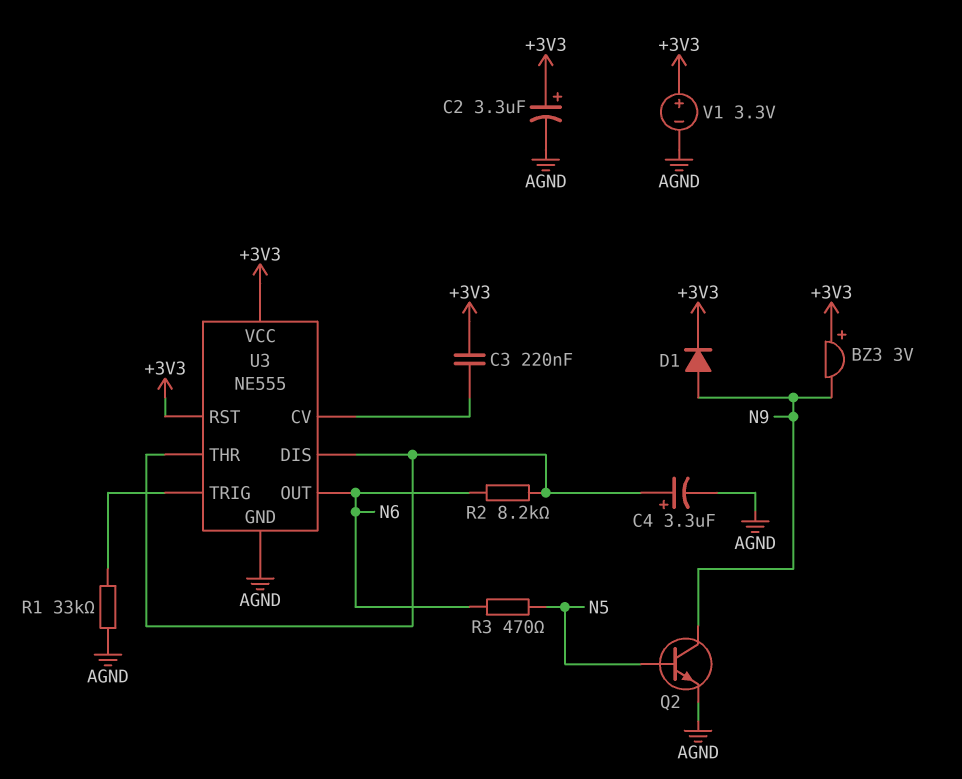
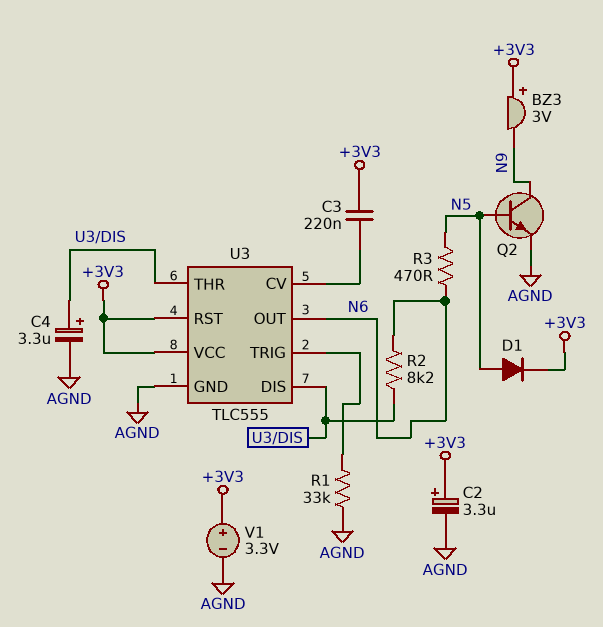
D1: diode (A N9, K +3V3) -> diode (A N5, K +3V3)
U3: NE555 -> TLC555

